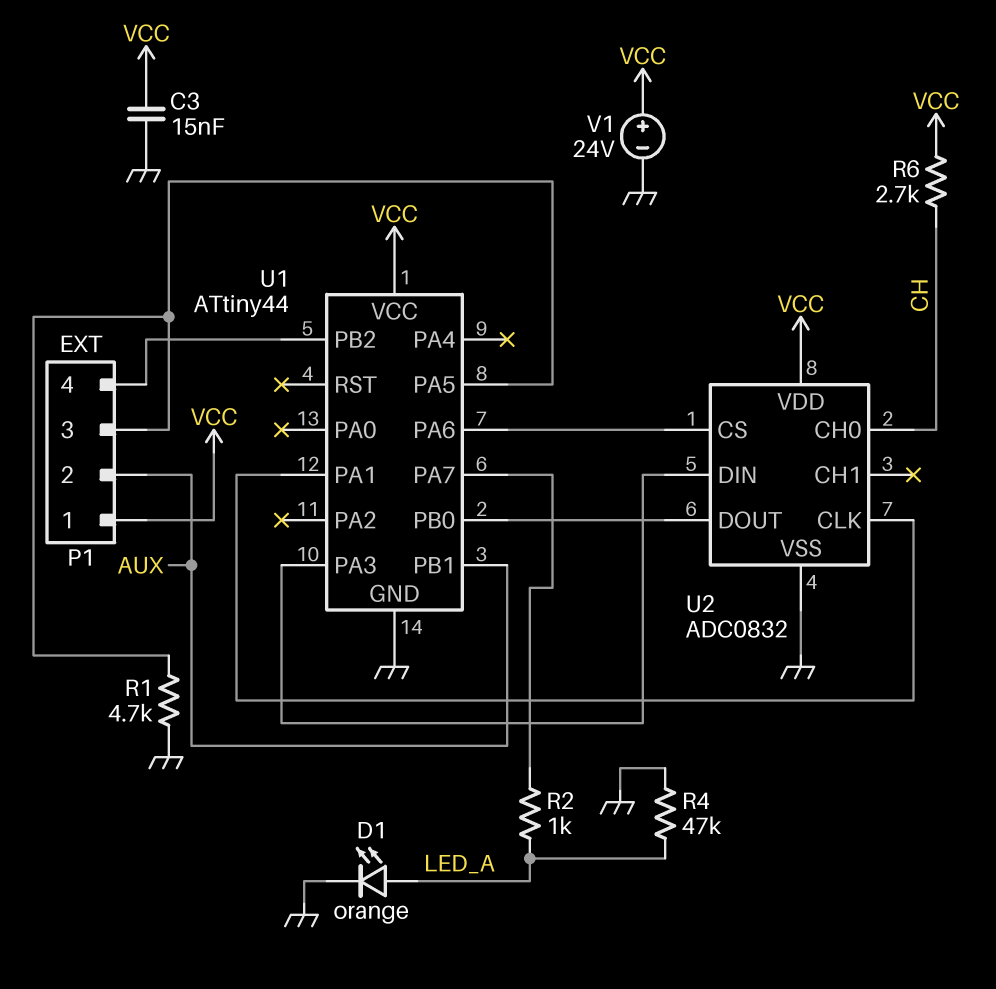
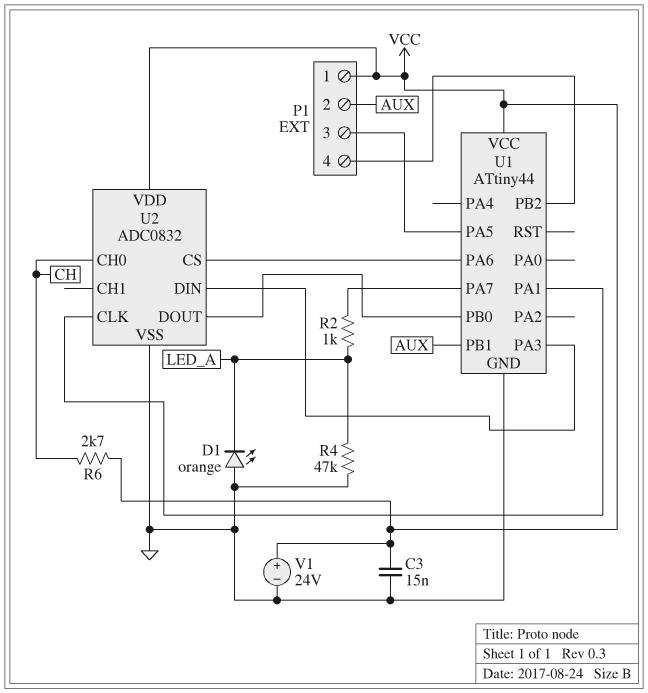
D1: LED orange (A LED_A, K GND) -> LED orange (A GND, K LED_A)
R1: 4.7k (GND, P1/3) -> none

